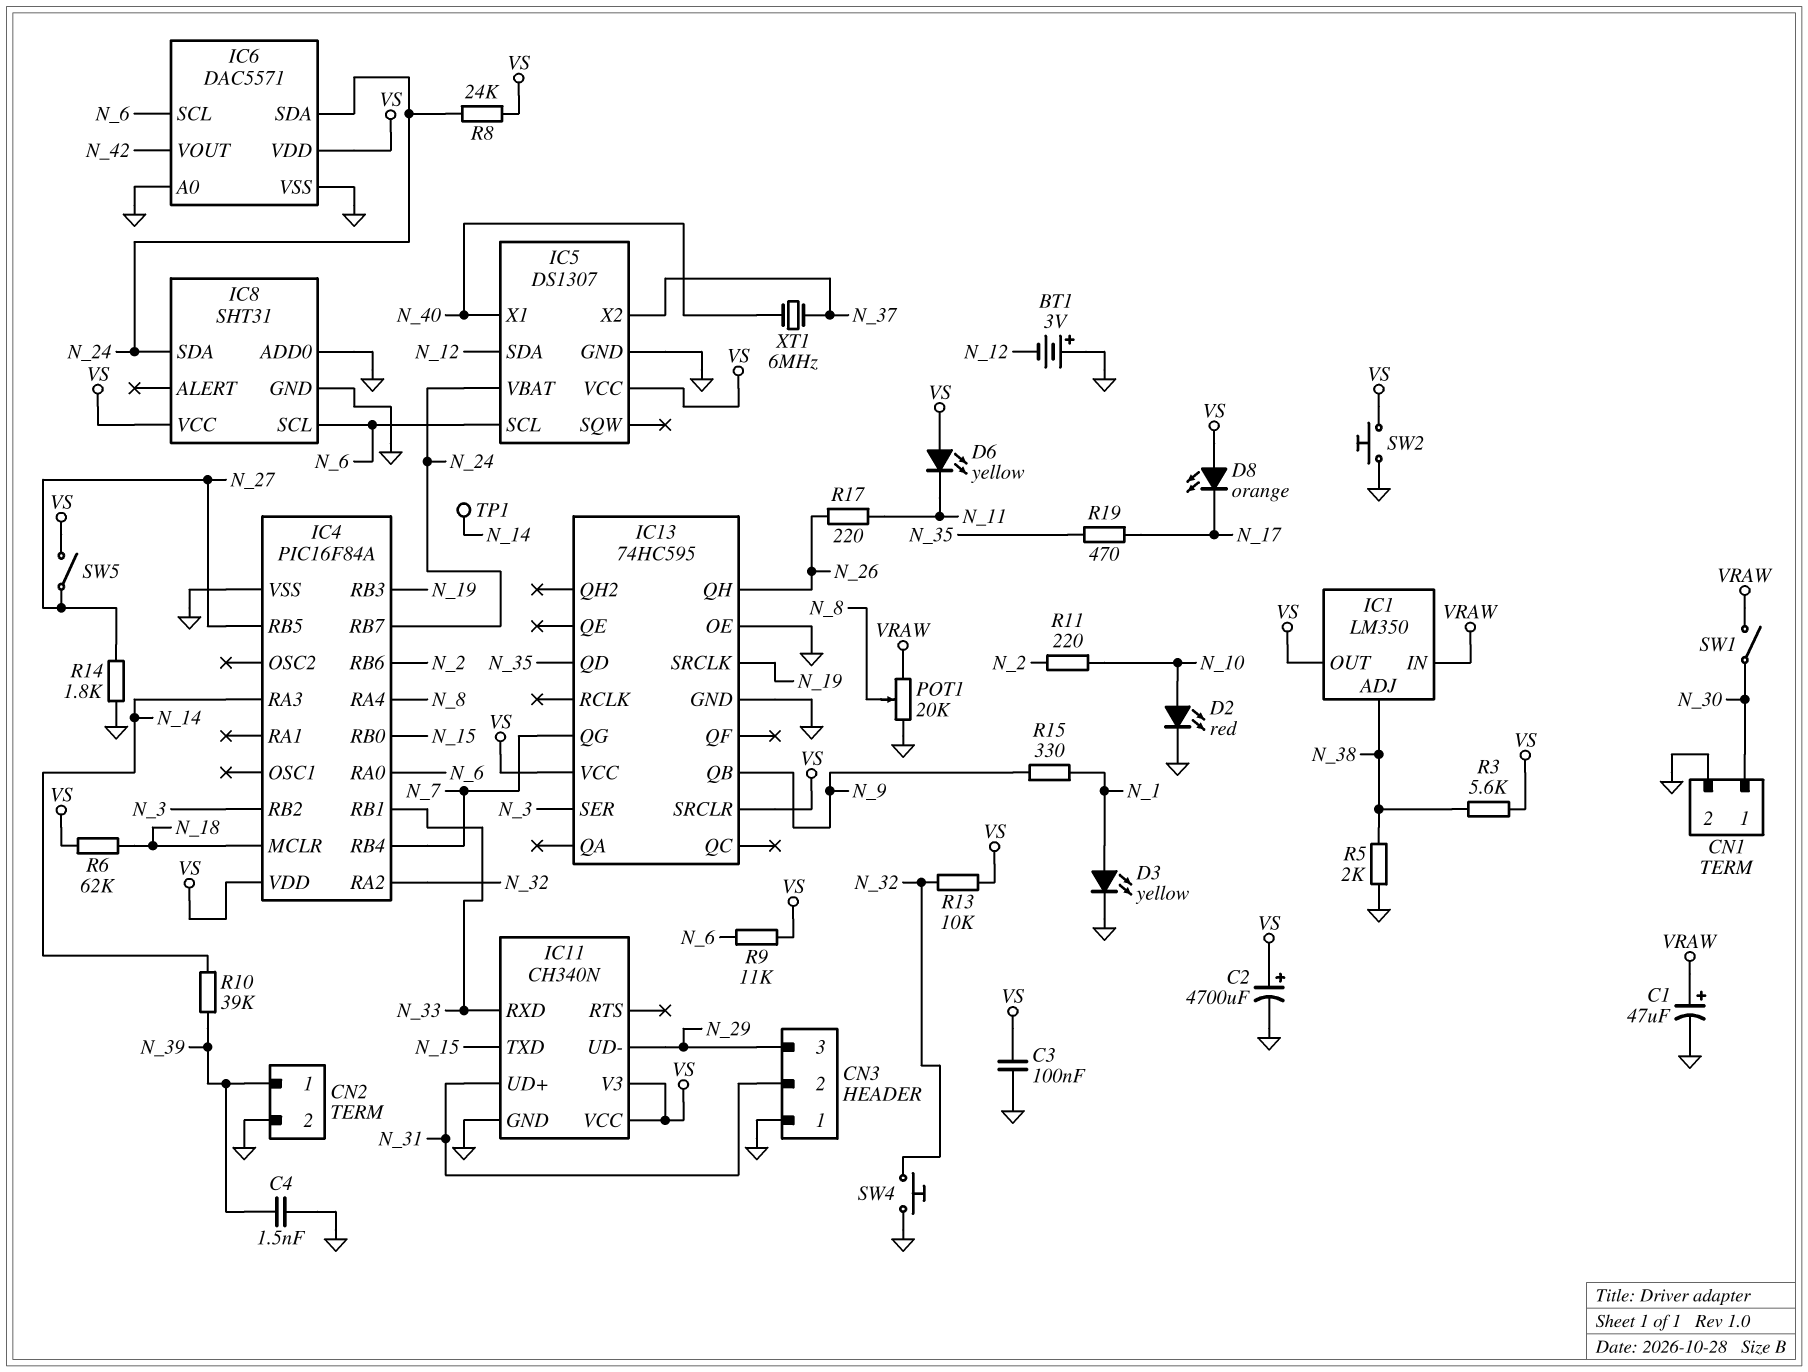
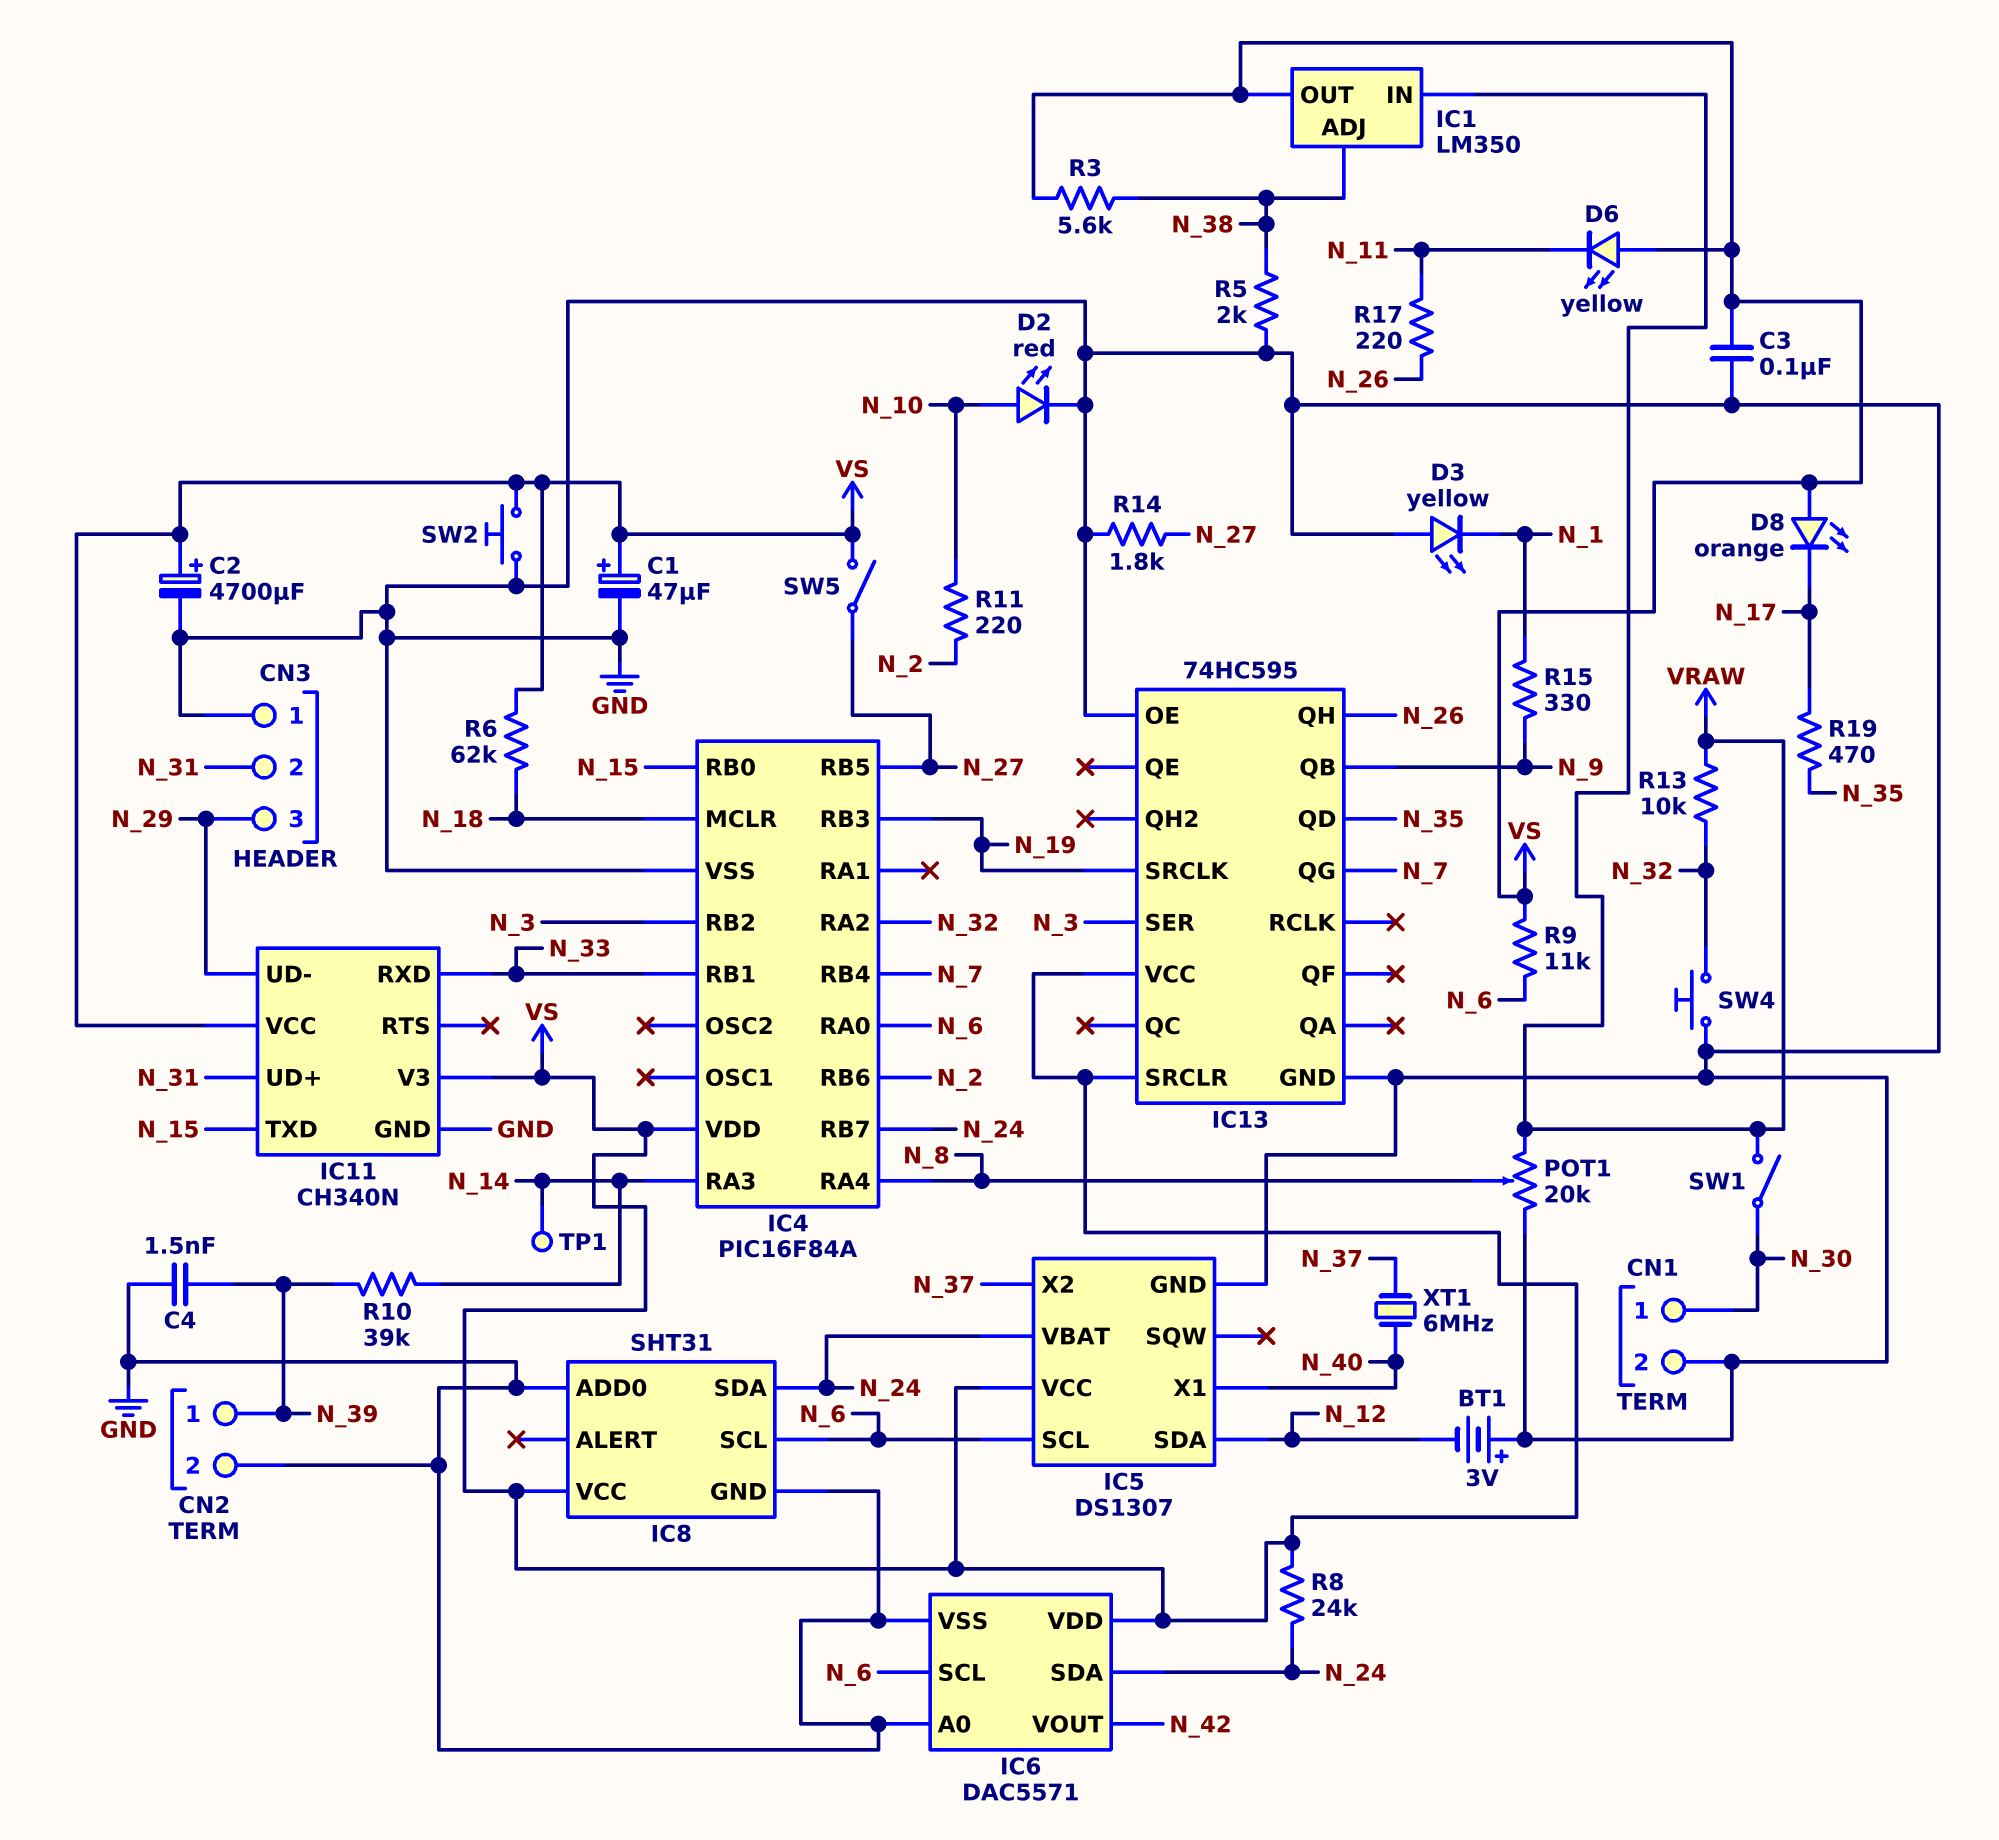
C1: 47uF (plus VRAW, minus GND) -> 47uF (plus VS, minus GND)
D3: LED yellow (A N_1, K GND) -> LED yellow (A GND, K N_1)
R13: 10k (N_32, VS) -> 10k (N_32, VRAW)

